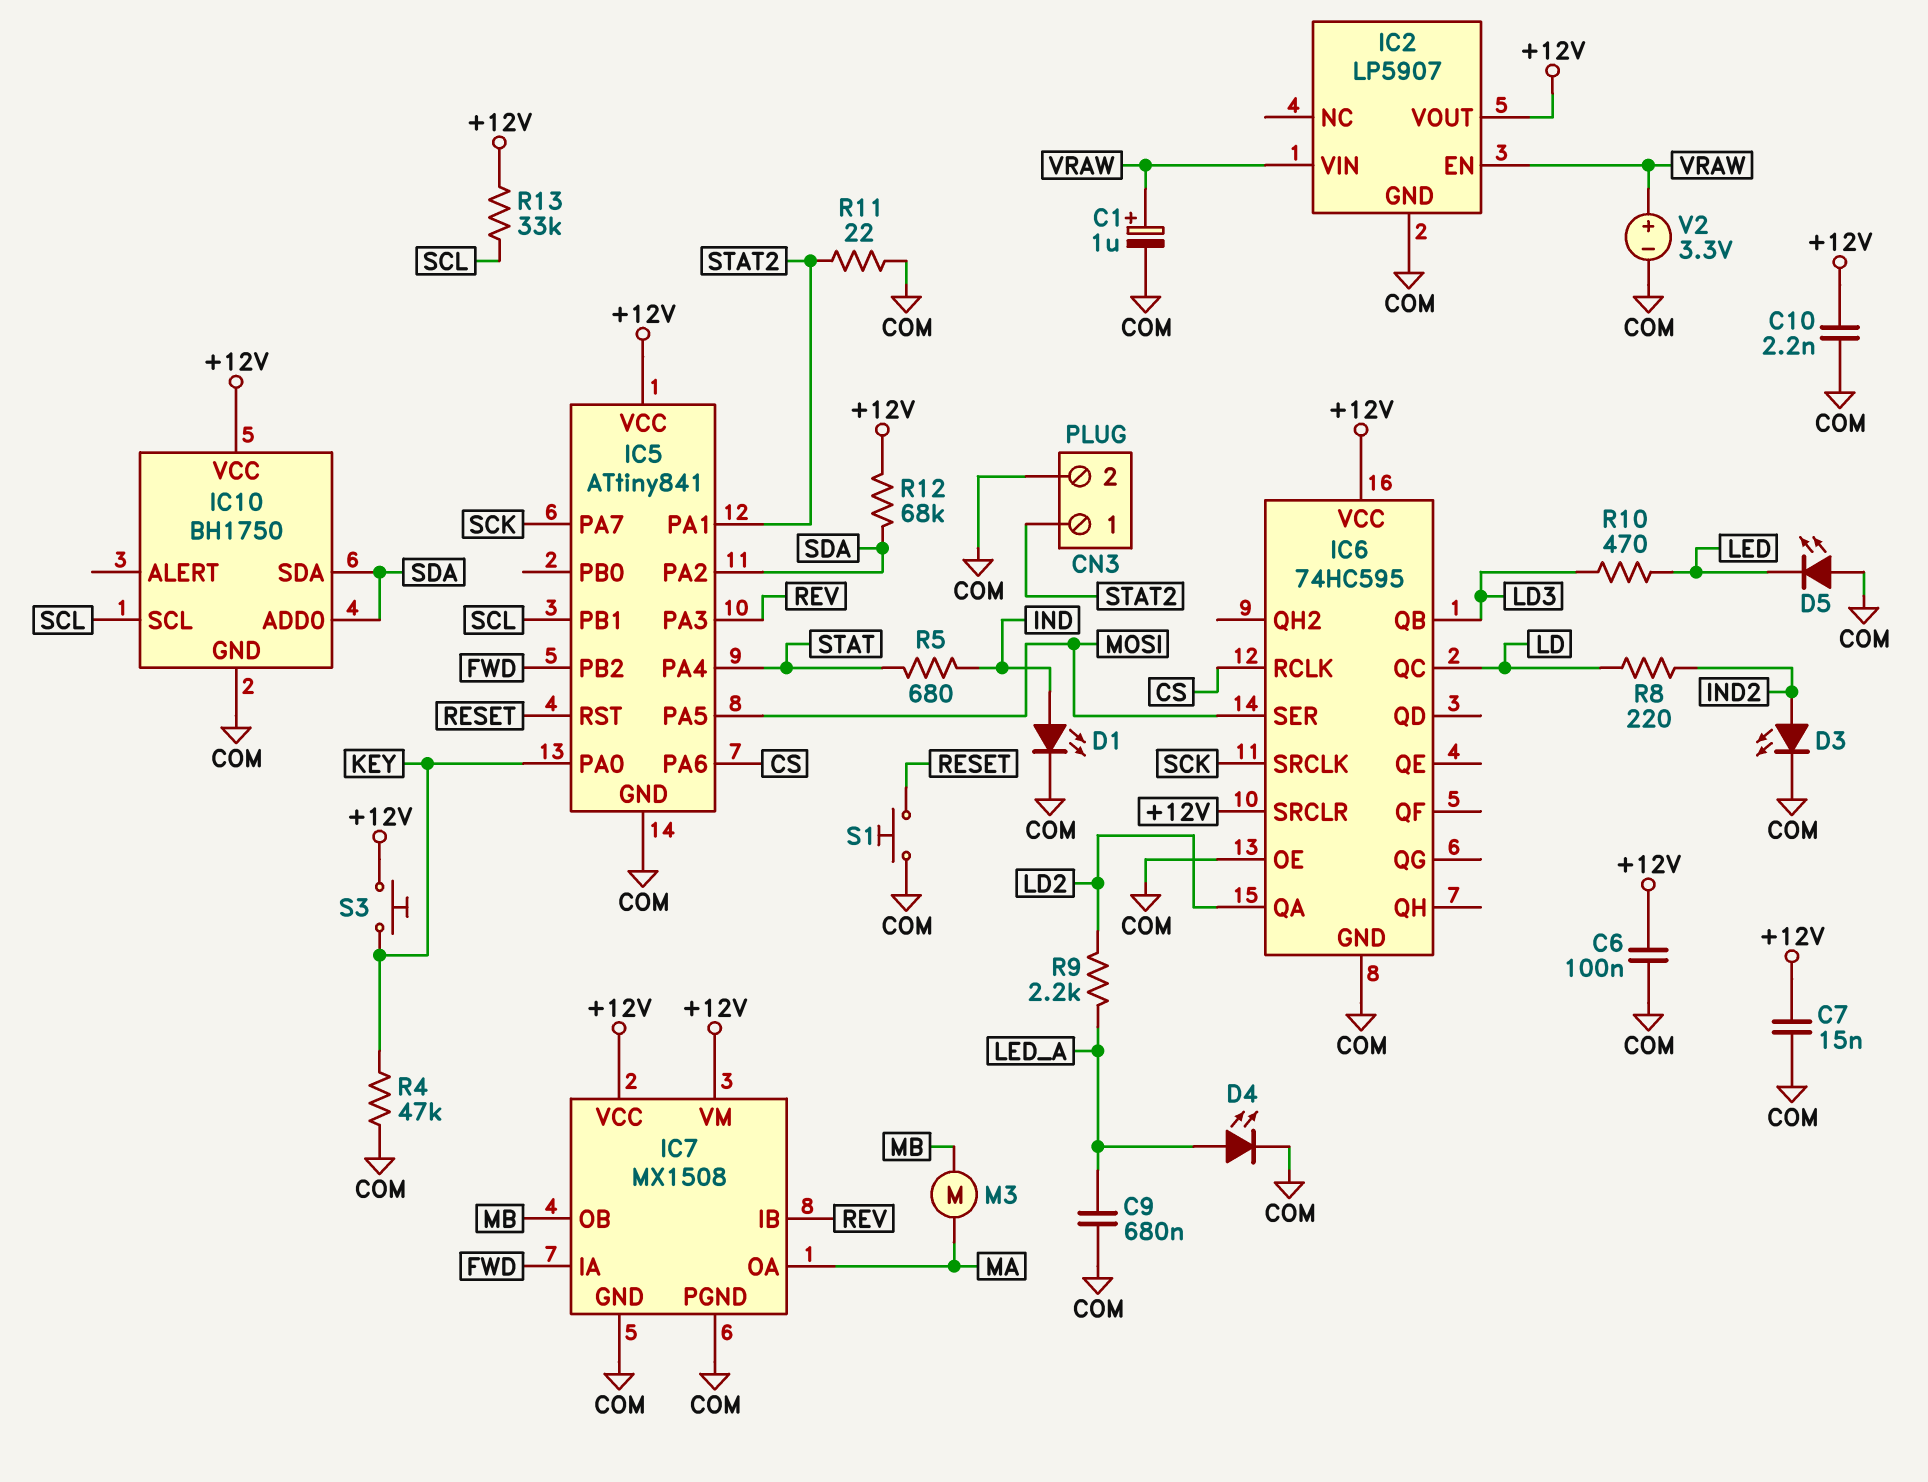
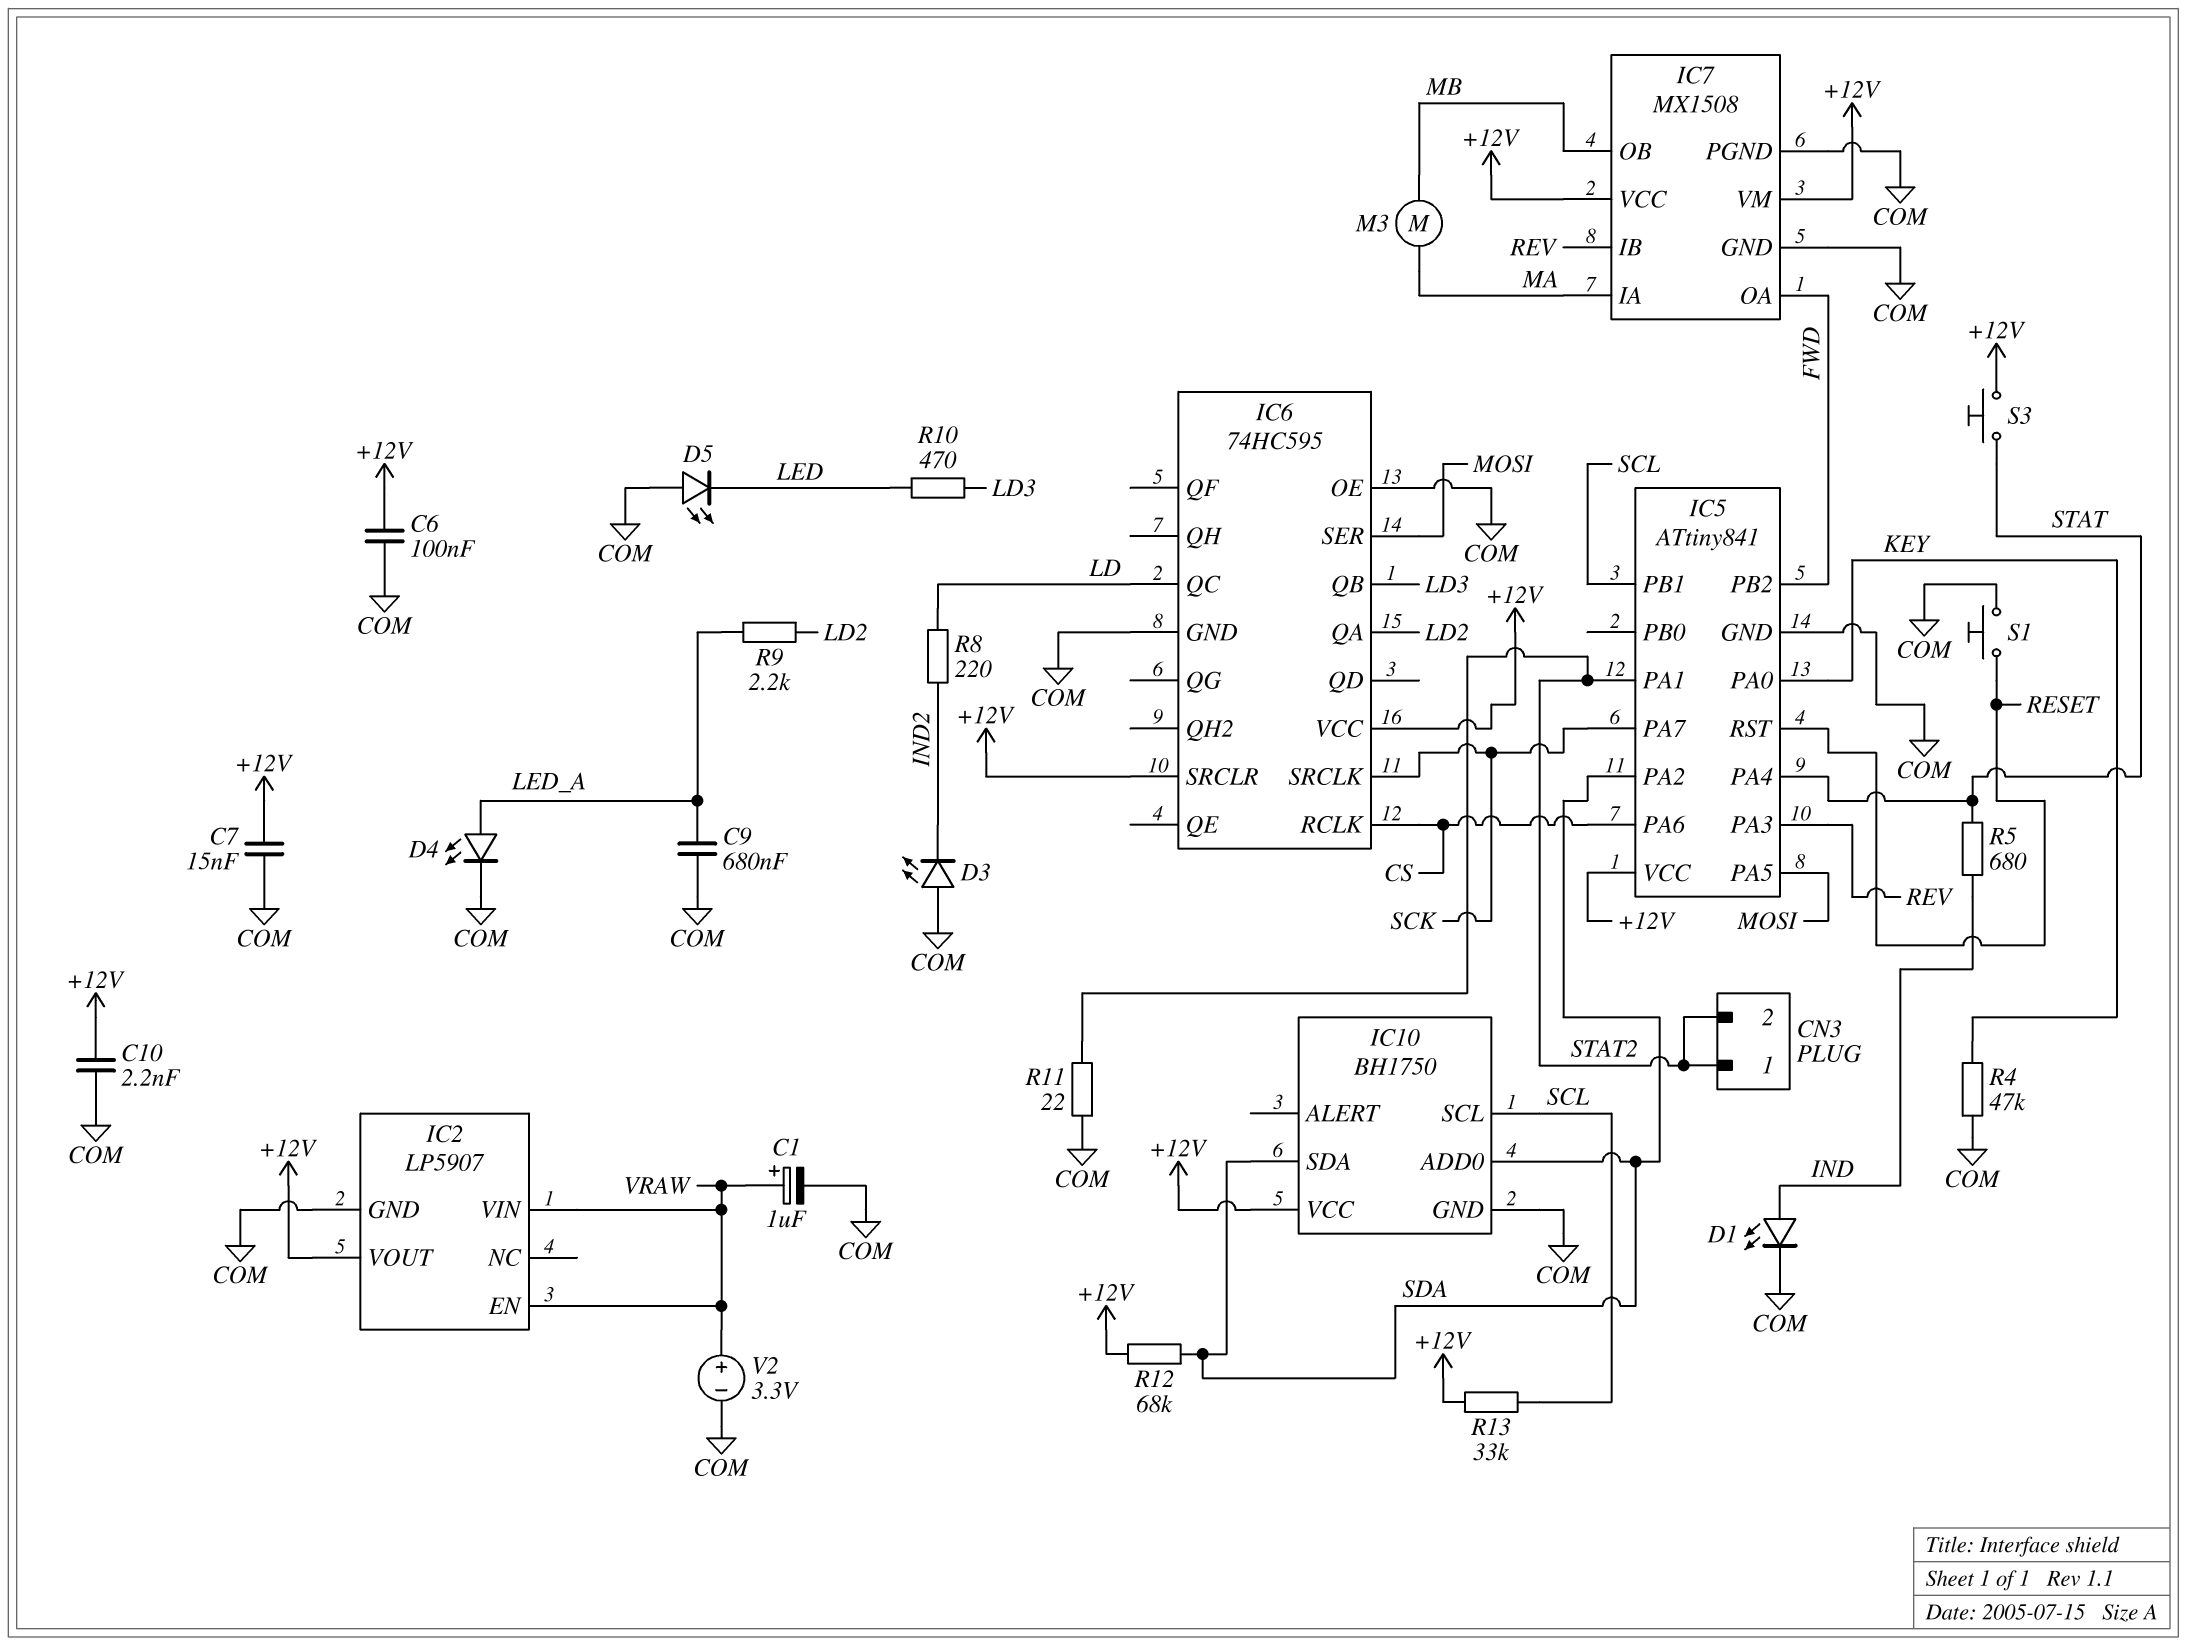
CN3 pin 2: COM -> STAT2
D3: LED (A IND2, K COM) -> LED (A COM, K IND2)
IC7 pin IA: FWD -> MA
IC7 pin OA: MA -> FWD
S3: button (+12V, KEY) -> button (+12V, STAT)

